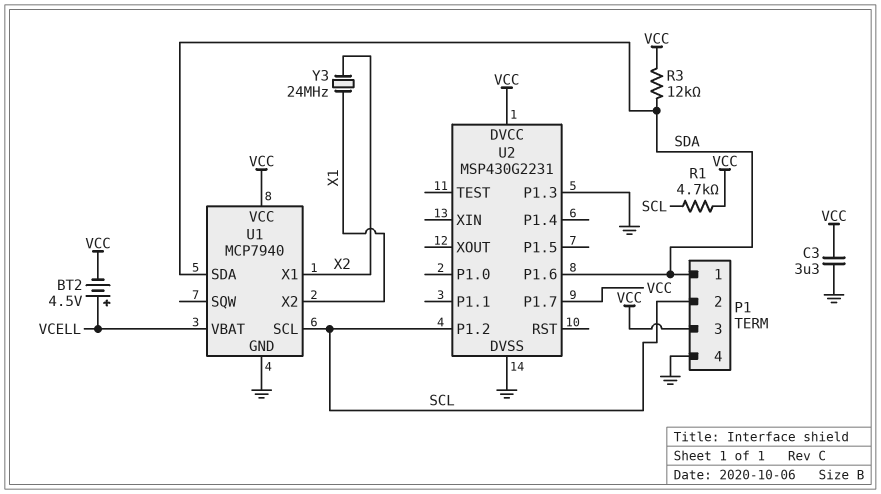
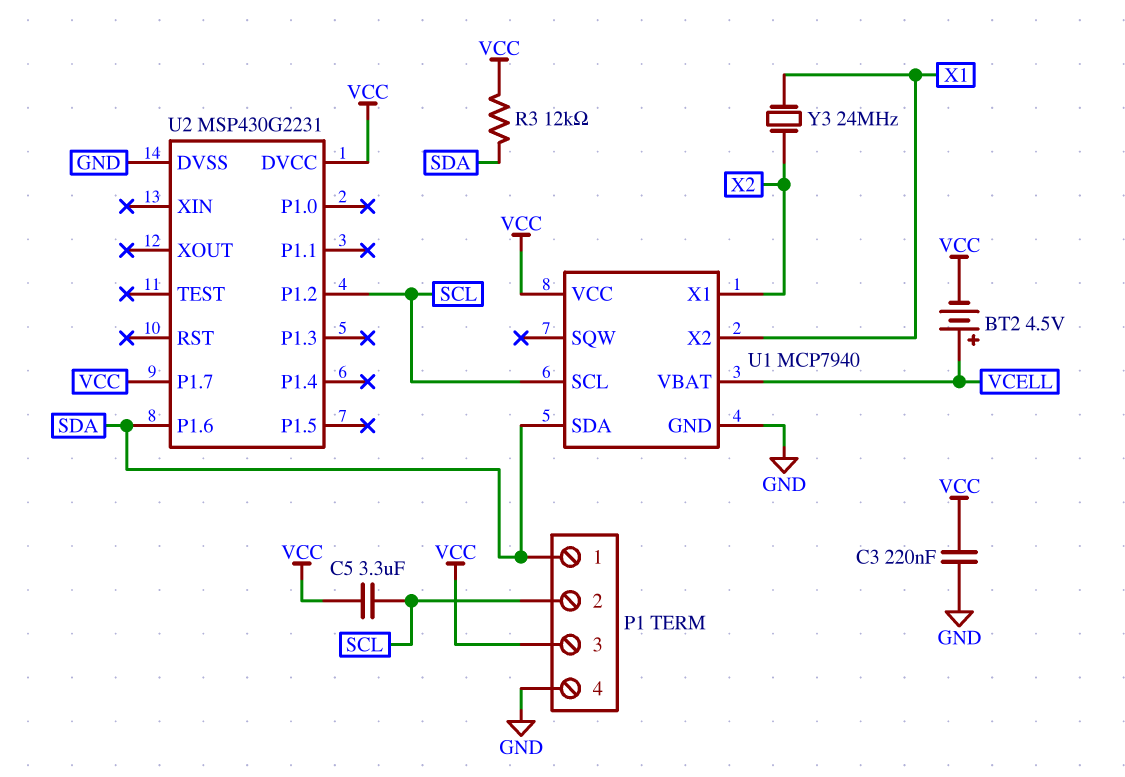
C3: 3.3uF (GND, VCC) -> 220nF (GND, VCC)
C5: none -> 3.3uF (SCL, VCC)
R1: 4.7k (SCL, VCC) -> none
U2 pin P1.3: GND -> none

